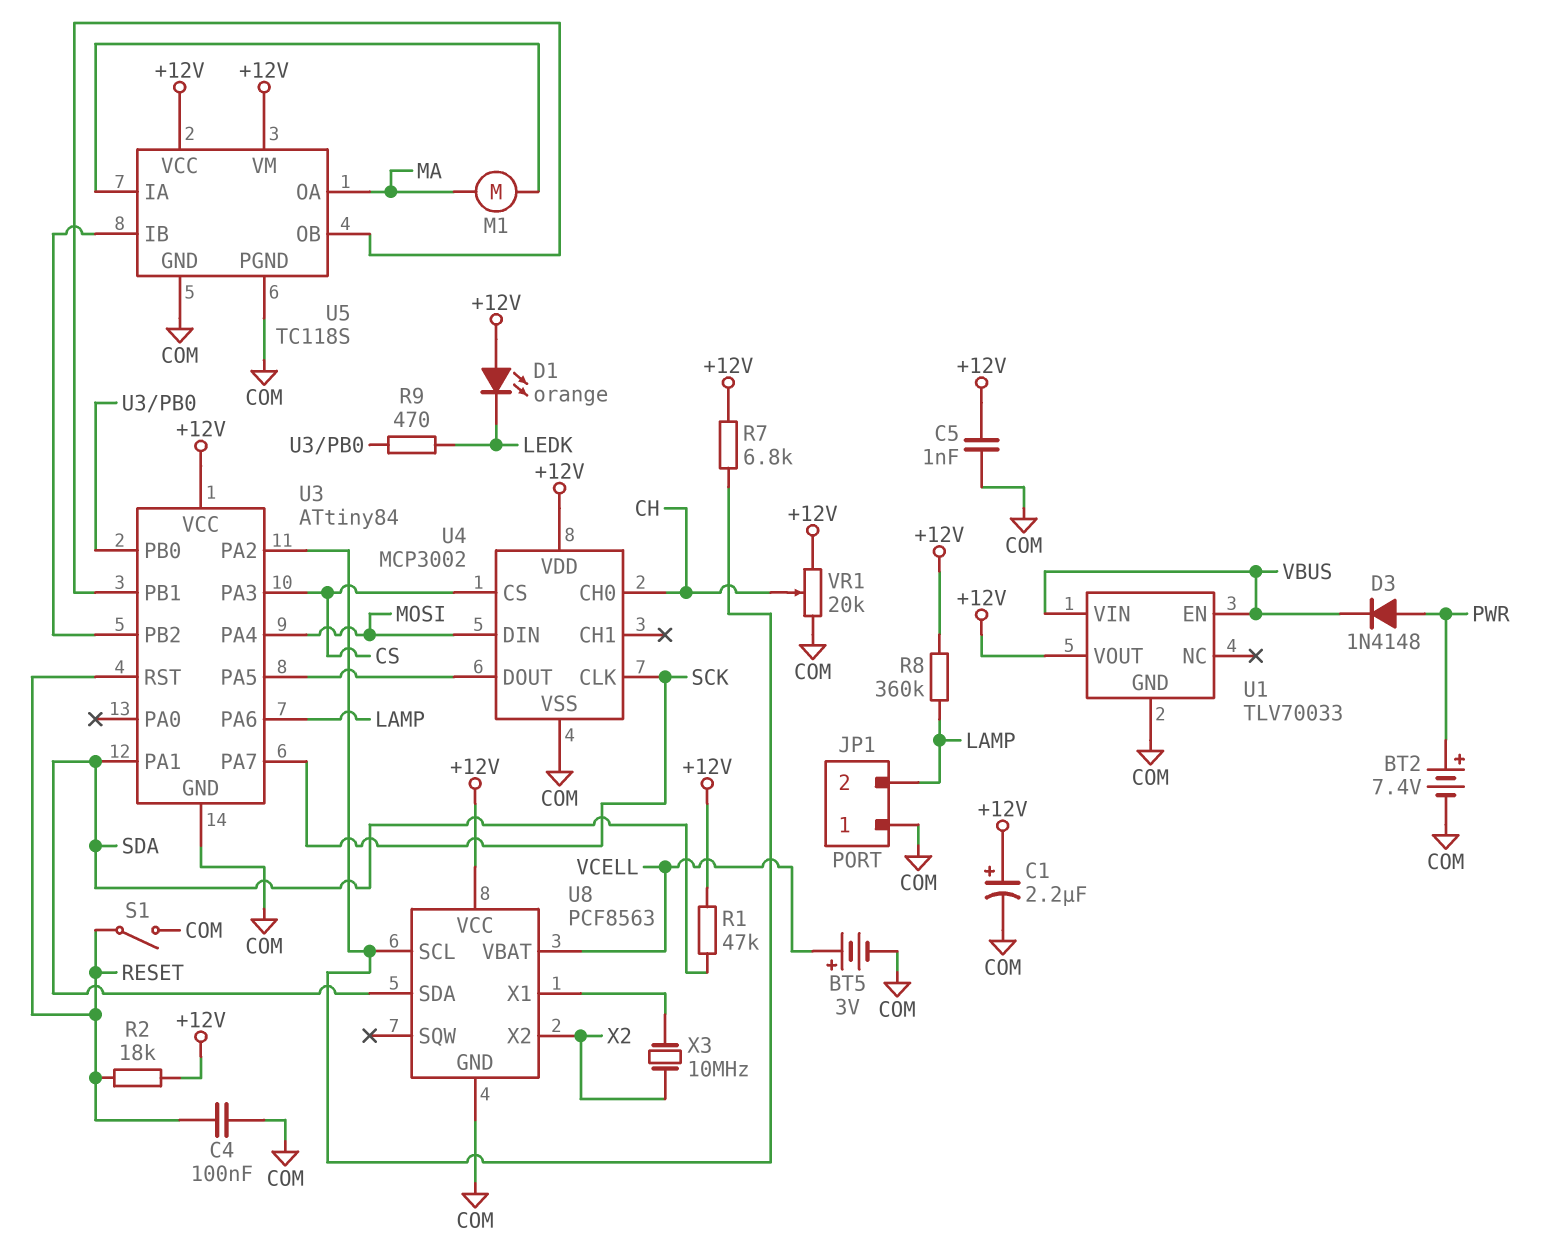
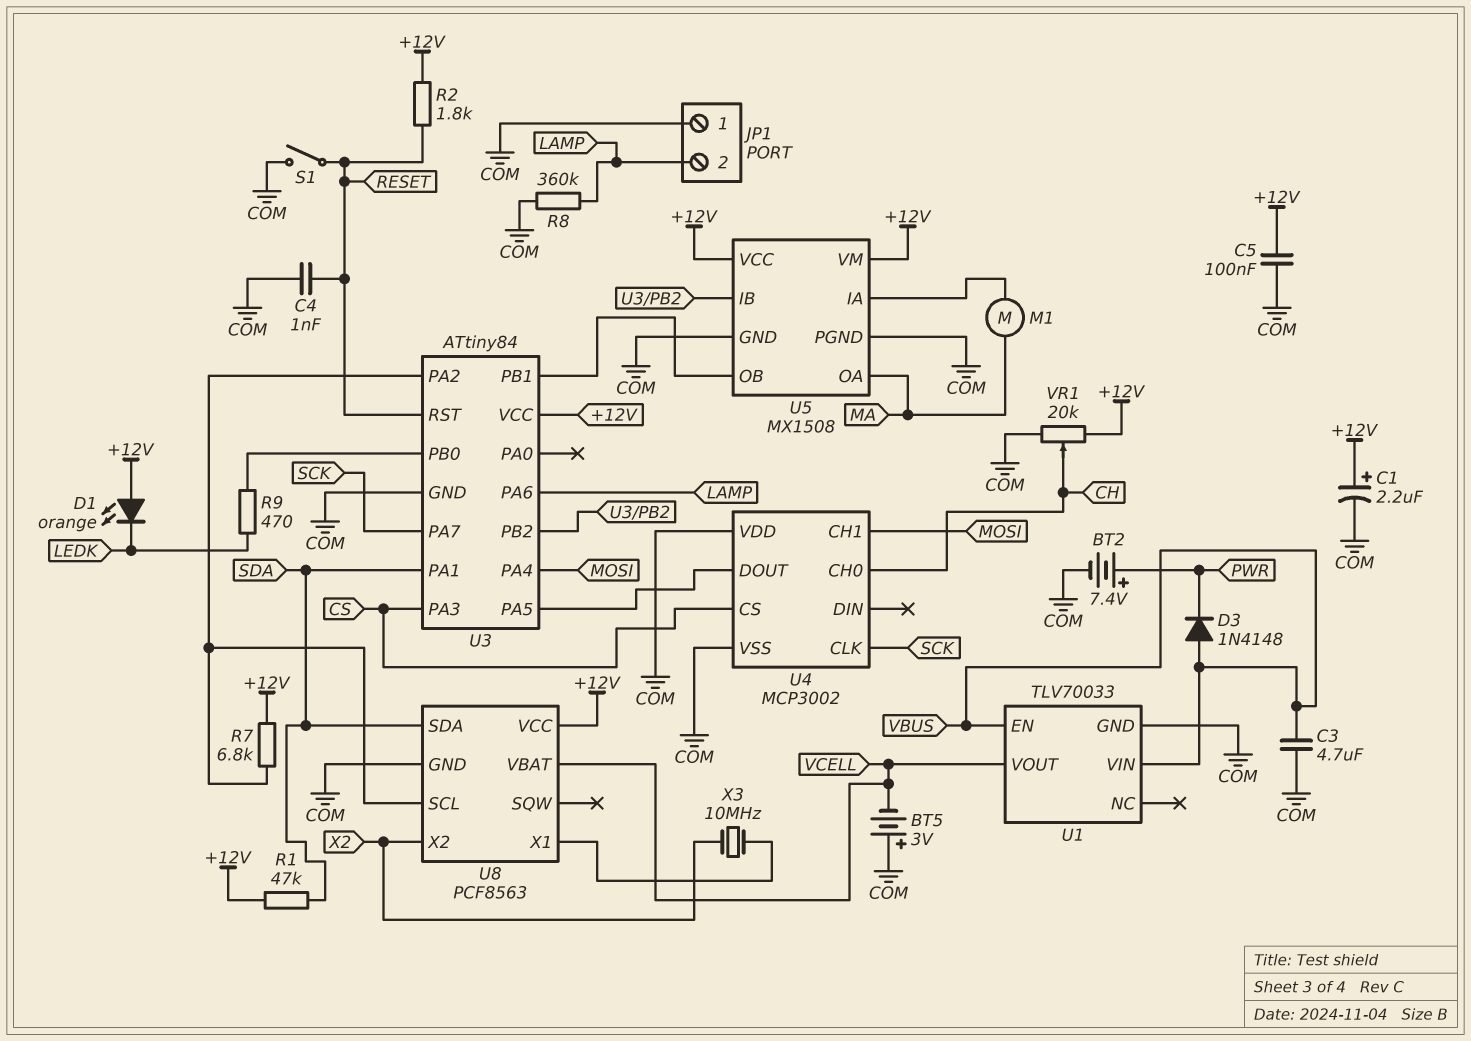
BT5: 3V (plus VCELL, minus COM) -> 3V (plus COM, minus VCELL)
C3: none -> 4.7uF (COM, VBUS)
C4: 100nF (COM, RESET) -> 1nF (COM, RESET)
C5: 1nF (+12V, COM) -> 100nF (+12V, COM)
D3: diode 1N4148 (A PWR, K VBUS) -> diode 1N4148 (A VBUS, K PWR)
R2: 18k (+12V, RESET) -> 1.8k (+12V, RESET)
R8: 360k (+12V, LAMP) -> 360k (COM, LAMP)
U1 pin VOUT: +12V -> VCELL
U4 pin CH1: none -> MOSI
U4 pin DIN: MOSI -> none
U4 pin VDD: +12V -> COM
U5: TC118S -> MX1508

